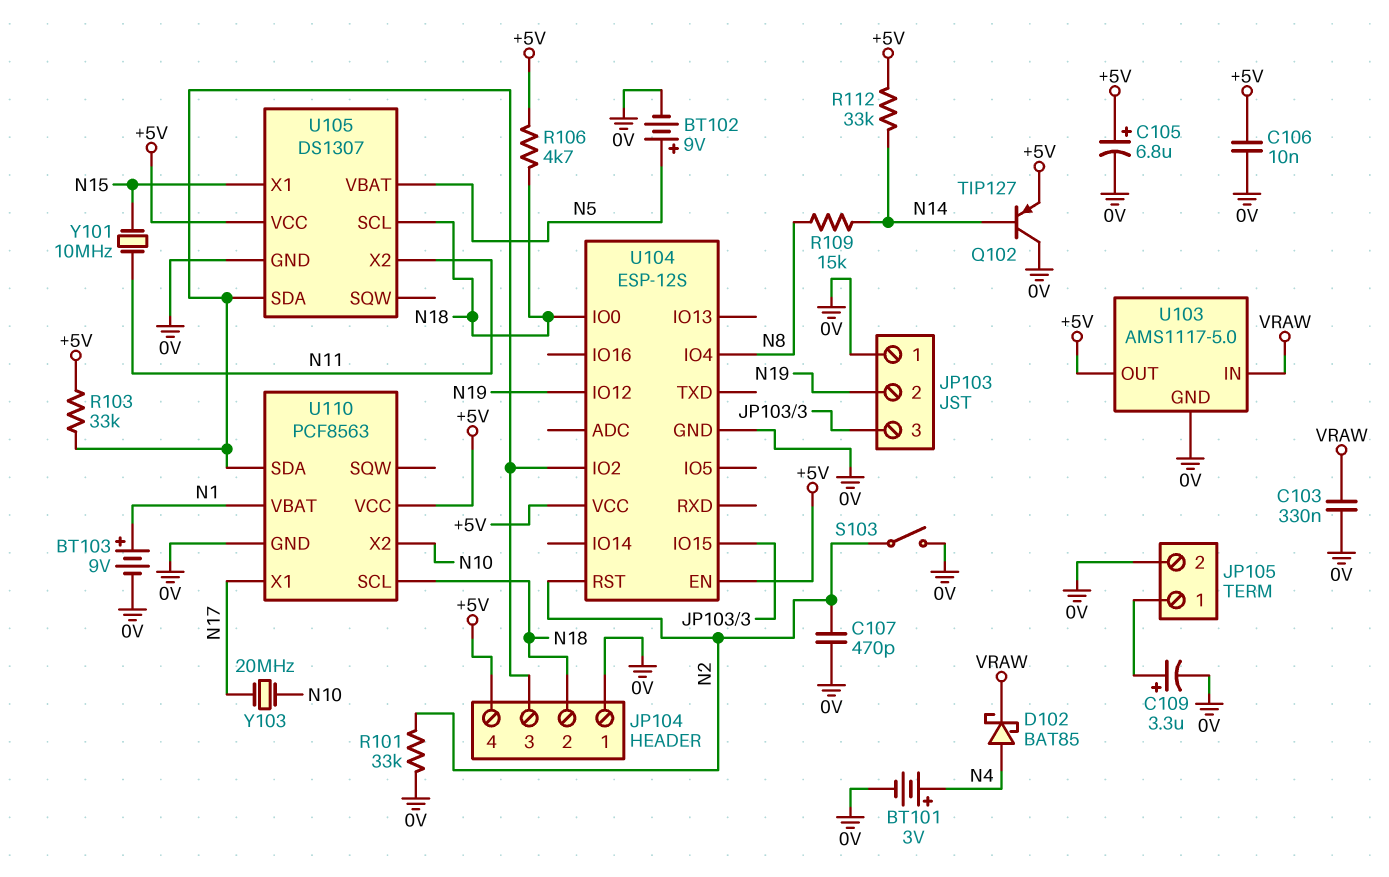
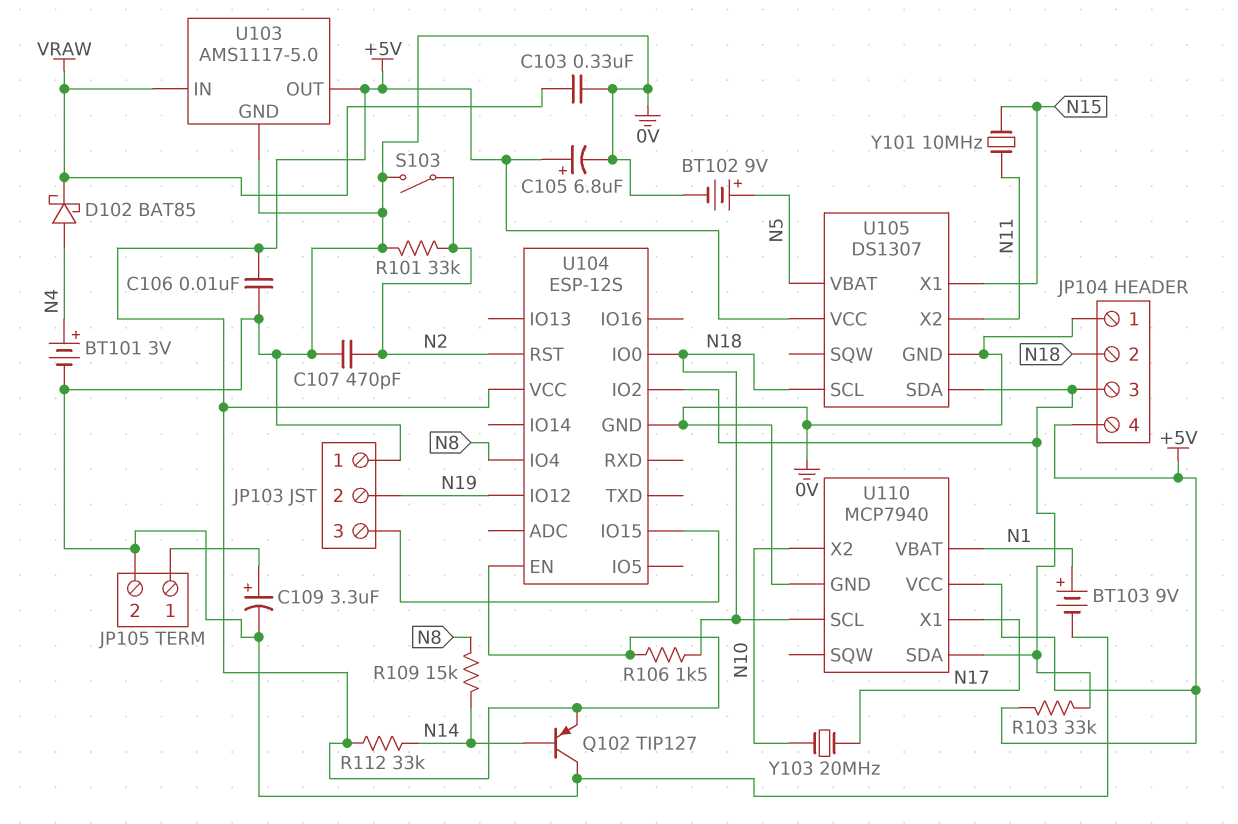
R106: 4.7k (+5V, N18) -> 1.5k (+5V, N18)
U110: PCF8563 -> MCP7940

